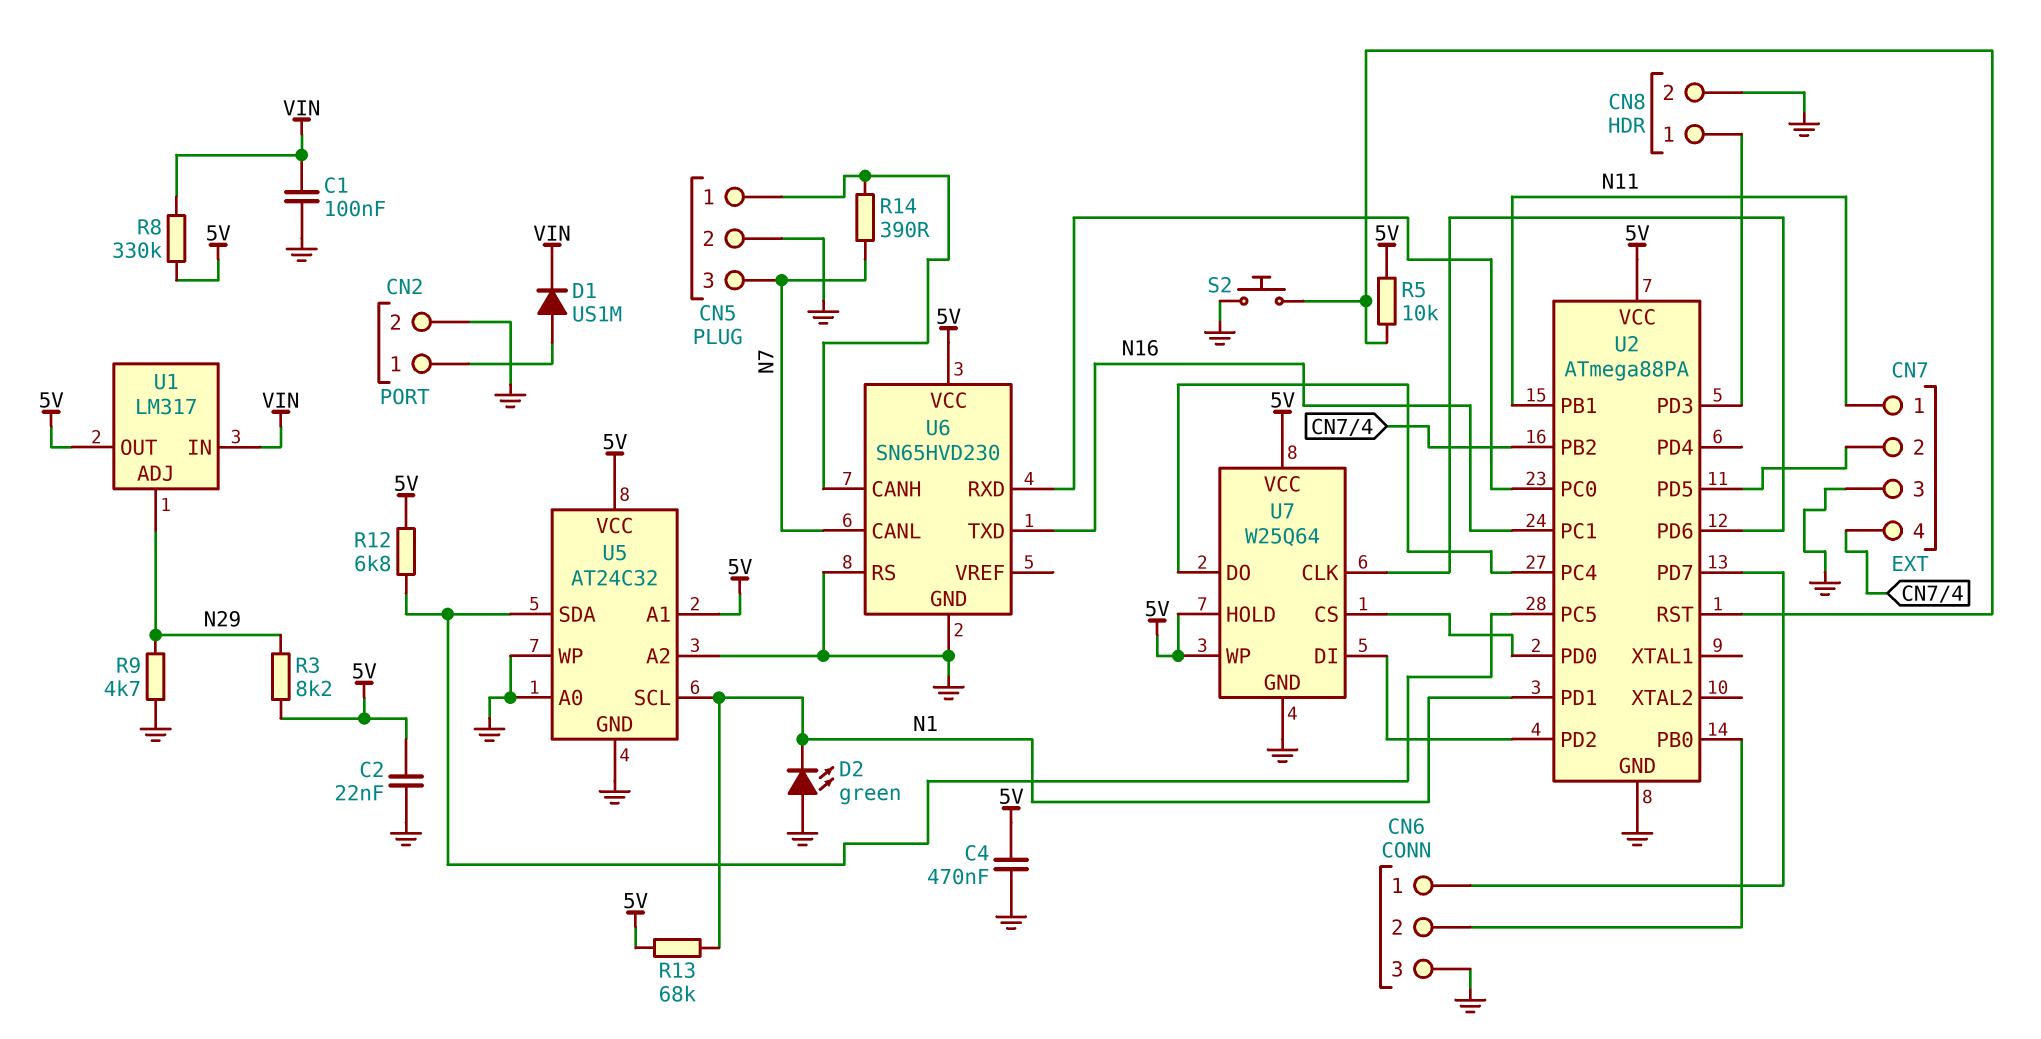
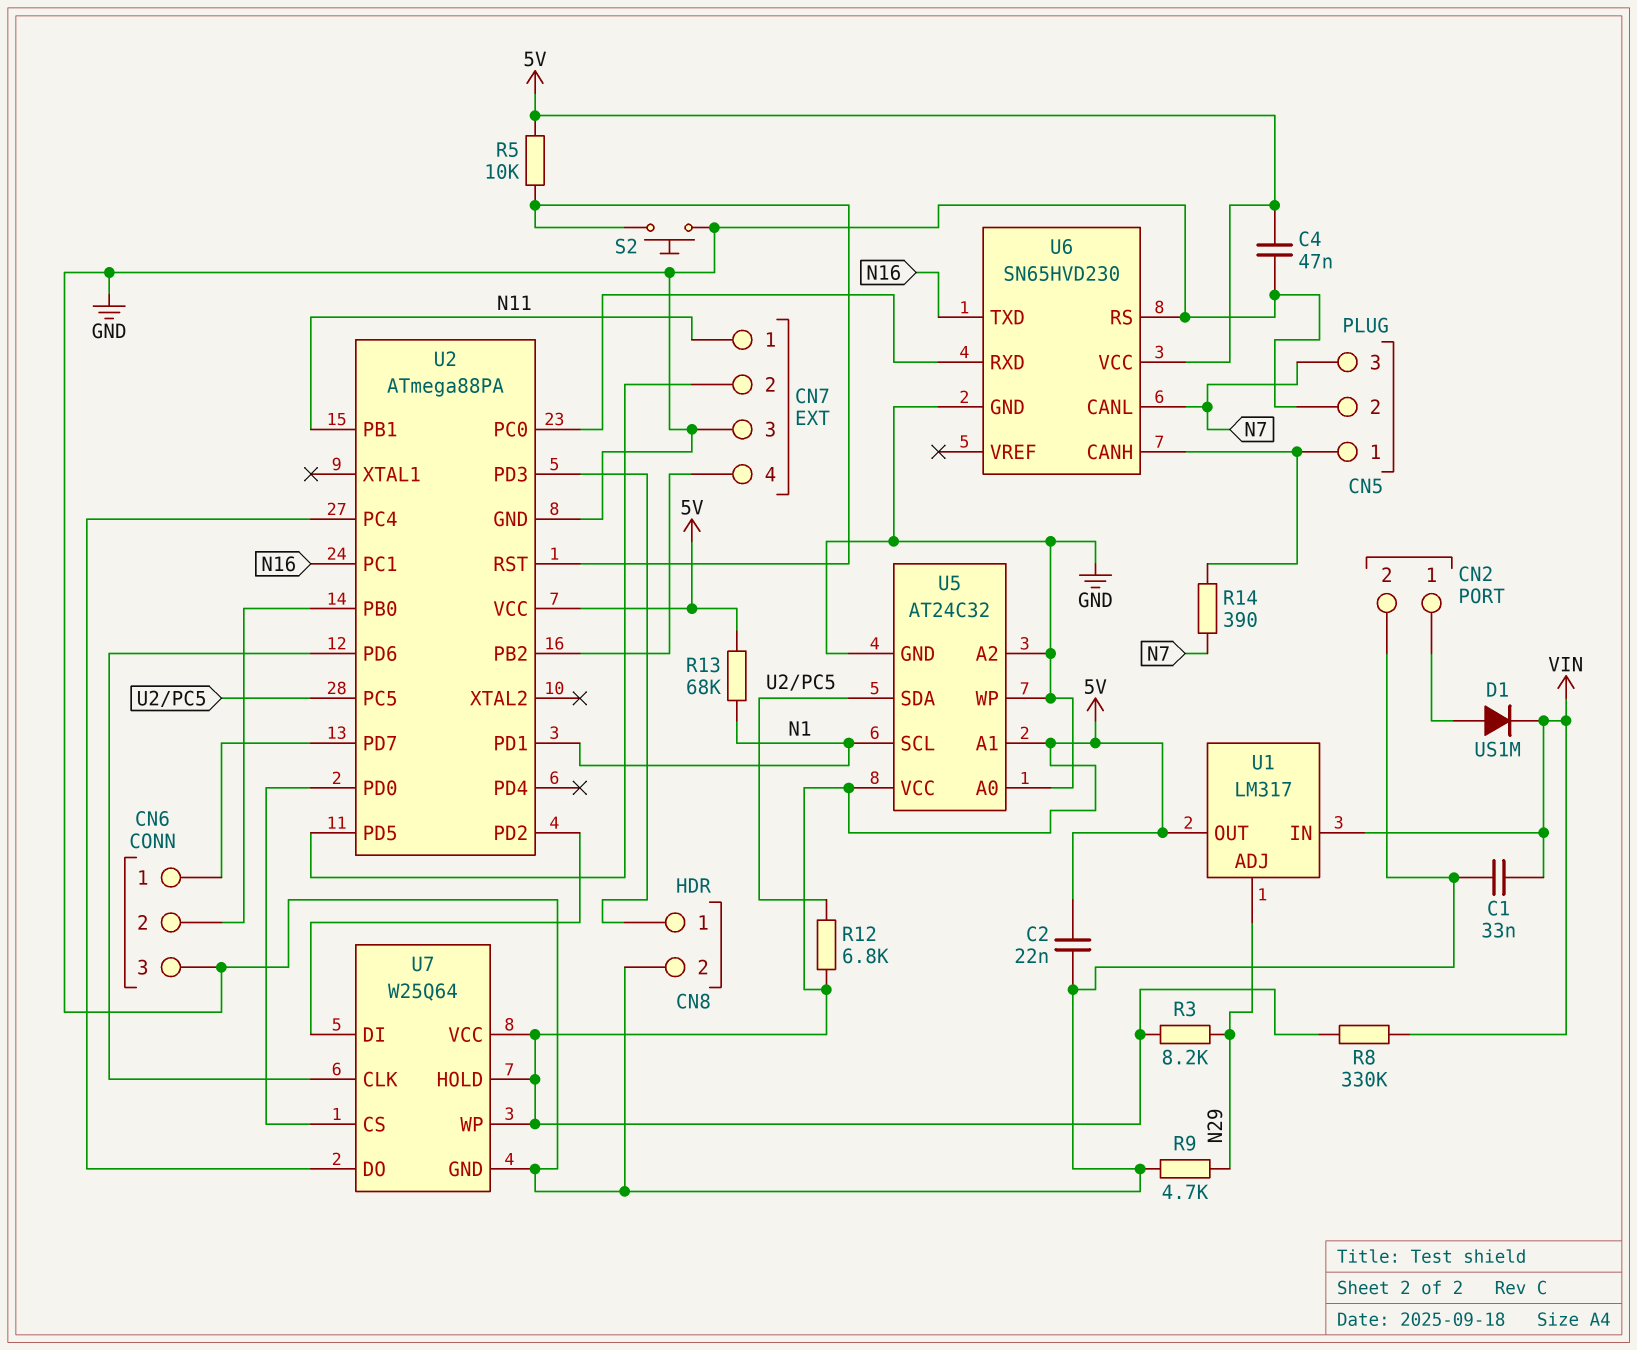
C1: 100nF (GND, VIN) -> 33nF (GND, VIN)
C4: 470nF (5V, GND) -> 47nF (5V, GND)
D2: LED green (A GND, K N1) -> none

